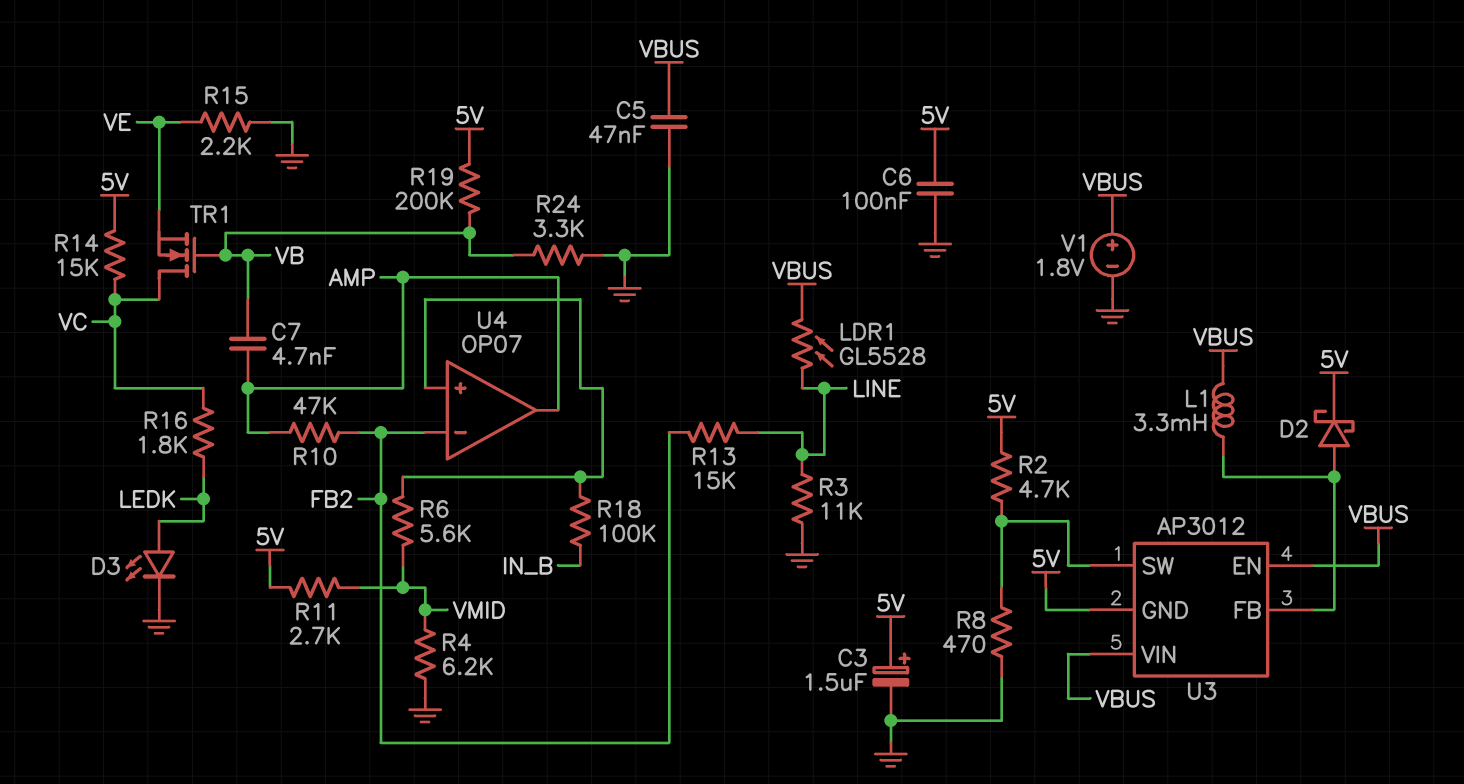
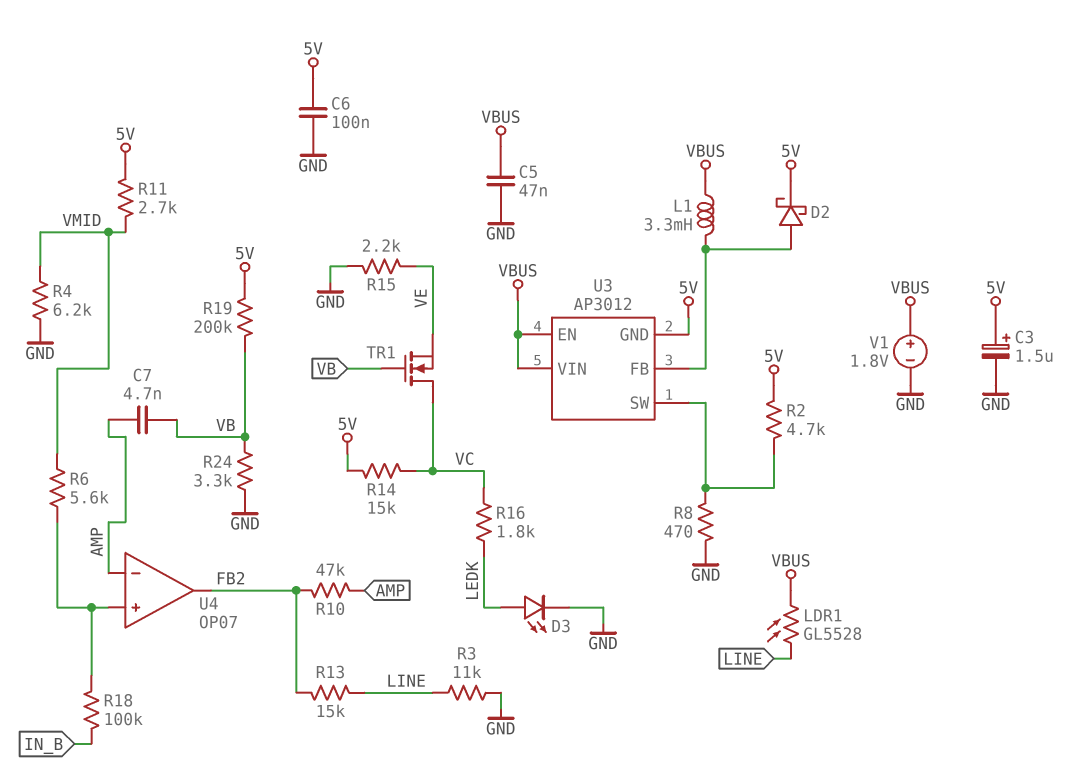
U4 pin in-: FB2 -> AMP
U4 pin out: AMP -> FB2

